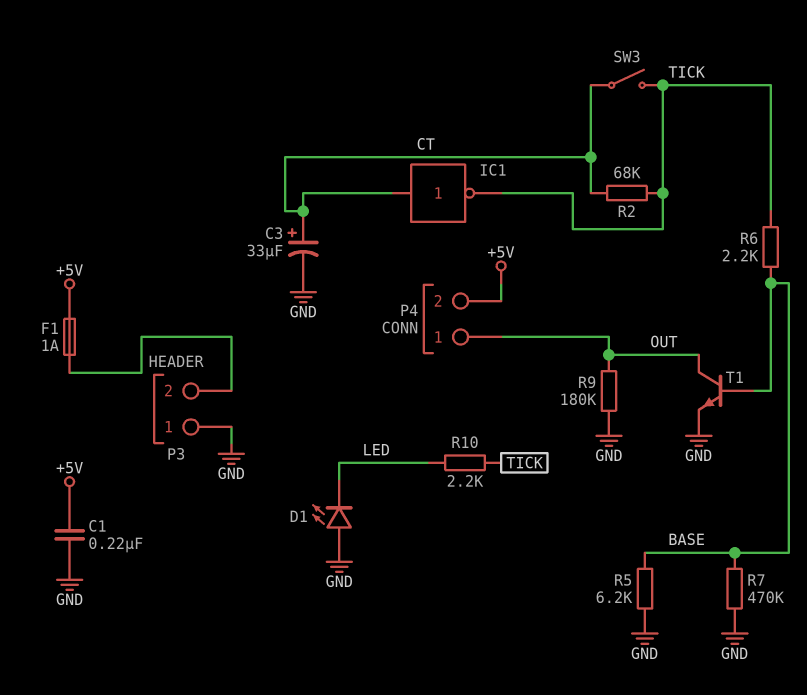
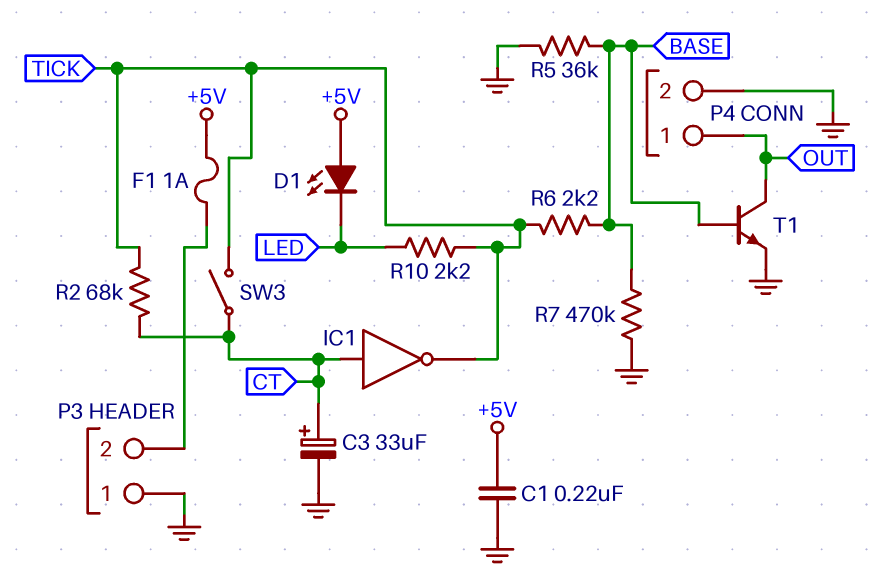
D1: LED (A GND, K LED) -> LED (A +5V, K LED)
P4 pin 2: +5V -> GND
R5: 6.2k (BASE, GND) -> 36k (BASE, GND)
R9: 180k (GND, OUT) -> none

